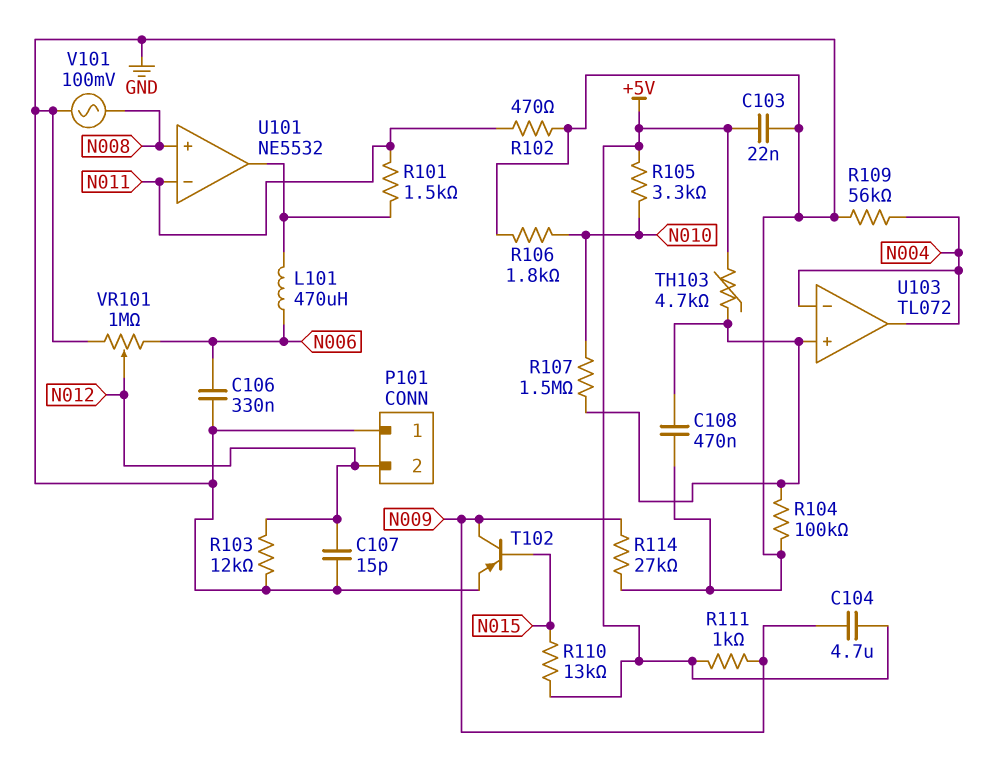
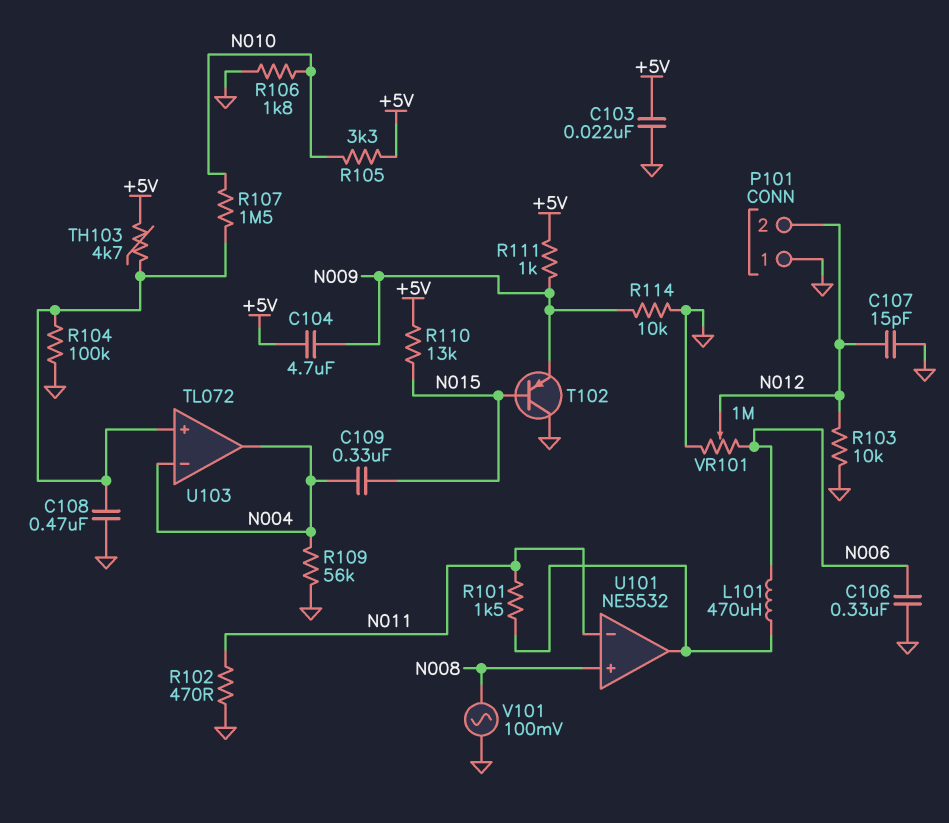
C109: none -> 330nF (N004, N015)
R103: 12k (GND, N012) -> 10k (GND, N012)
R114: 27k (GND, N009) -> 10k (GND, N009)
T102: PNP (B N015, C N009, E GND) -> PNP (B N015, C GND, E N009)

